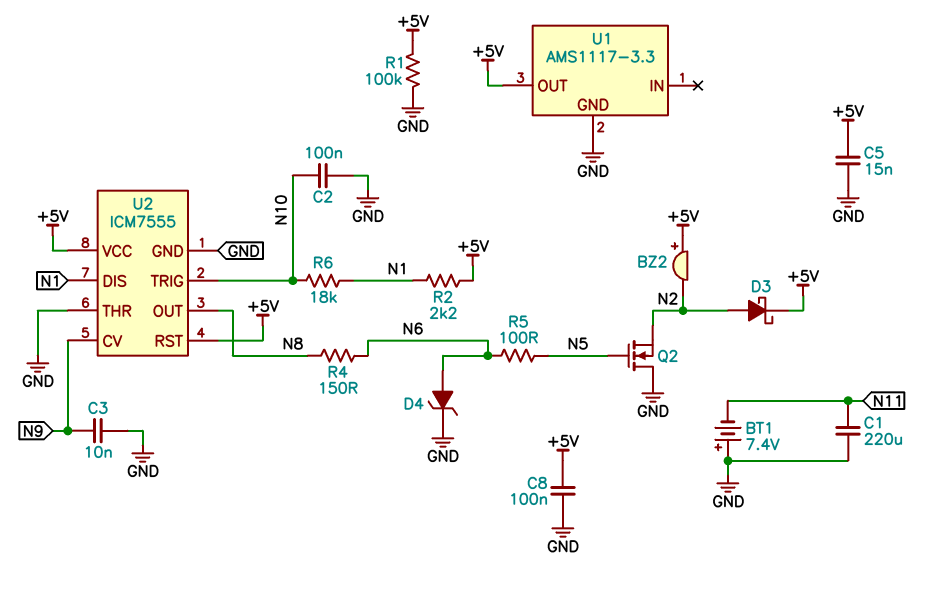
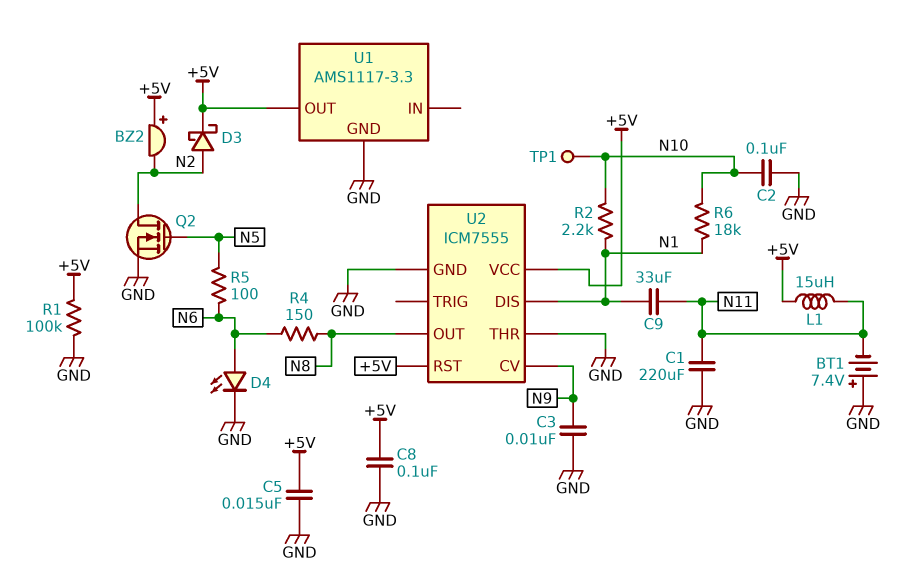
C9: none -> 33uF (N1, N11)
D4: zener (A N6, K GND) -> LED (A N6, K GND)
L1: none -> 15uH (+5V, N11)
Q2: NMOS (G N5, D GND, S N2) -> NMOS (G N5, D N2, S GND)
R2: 2.2k (+5V, N1) -> 2.2k (N1, N10)
TP1: none -> test point (N10)
U2 pin TRIG: N10 -> none

